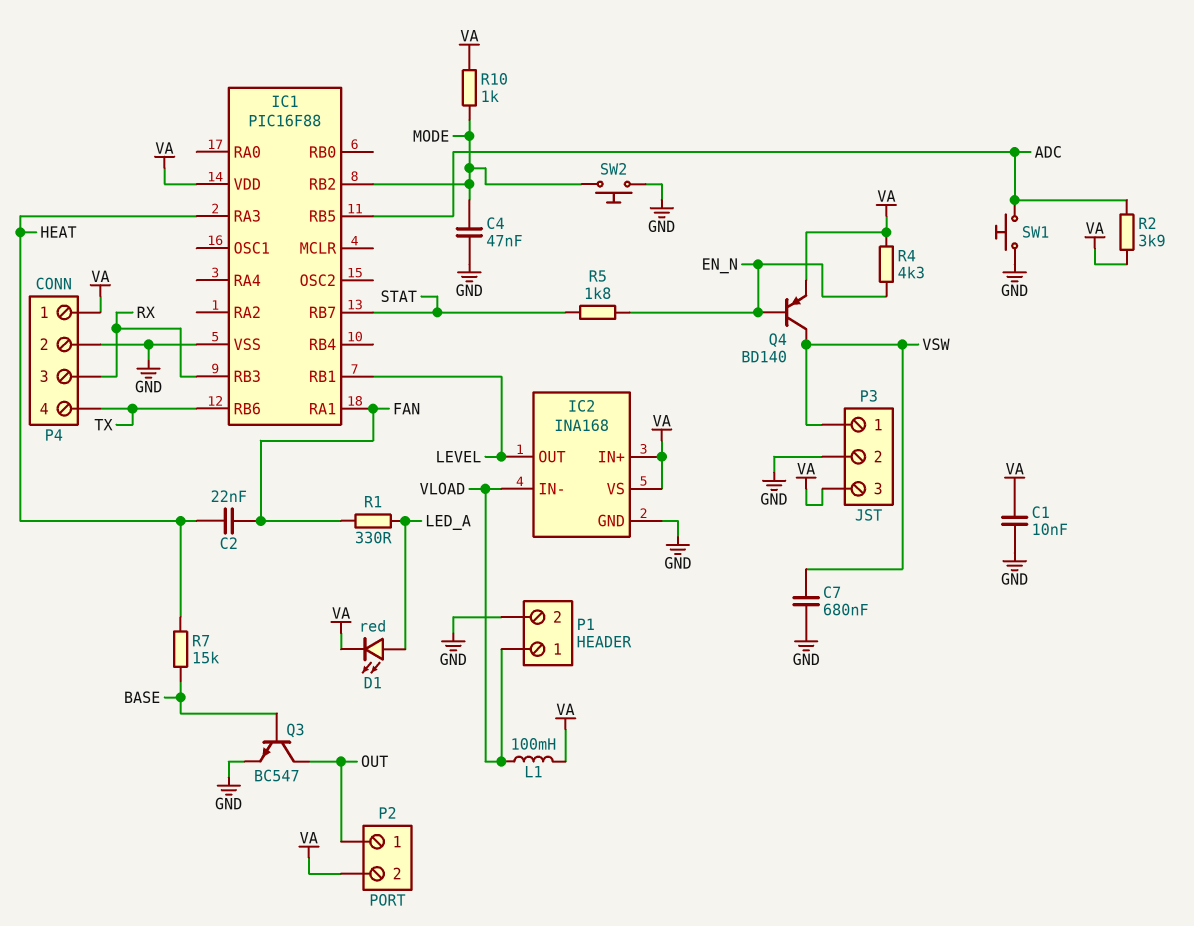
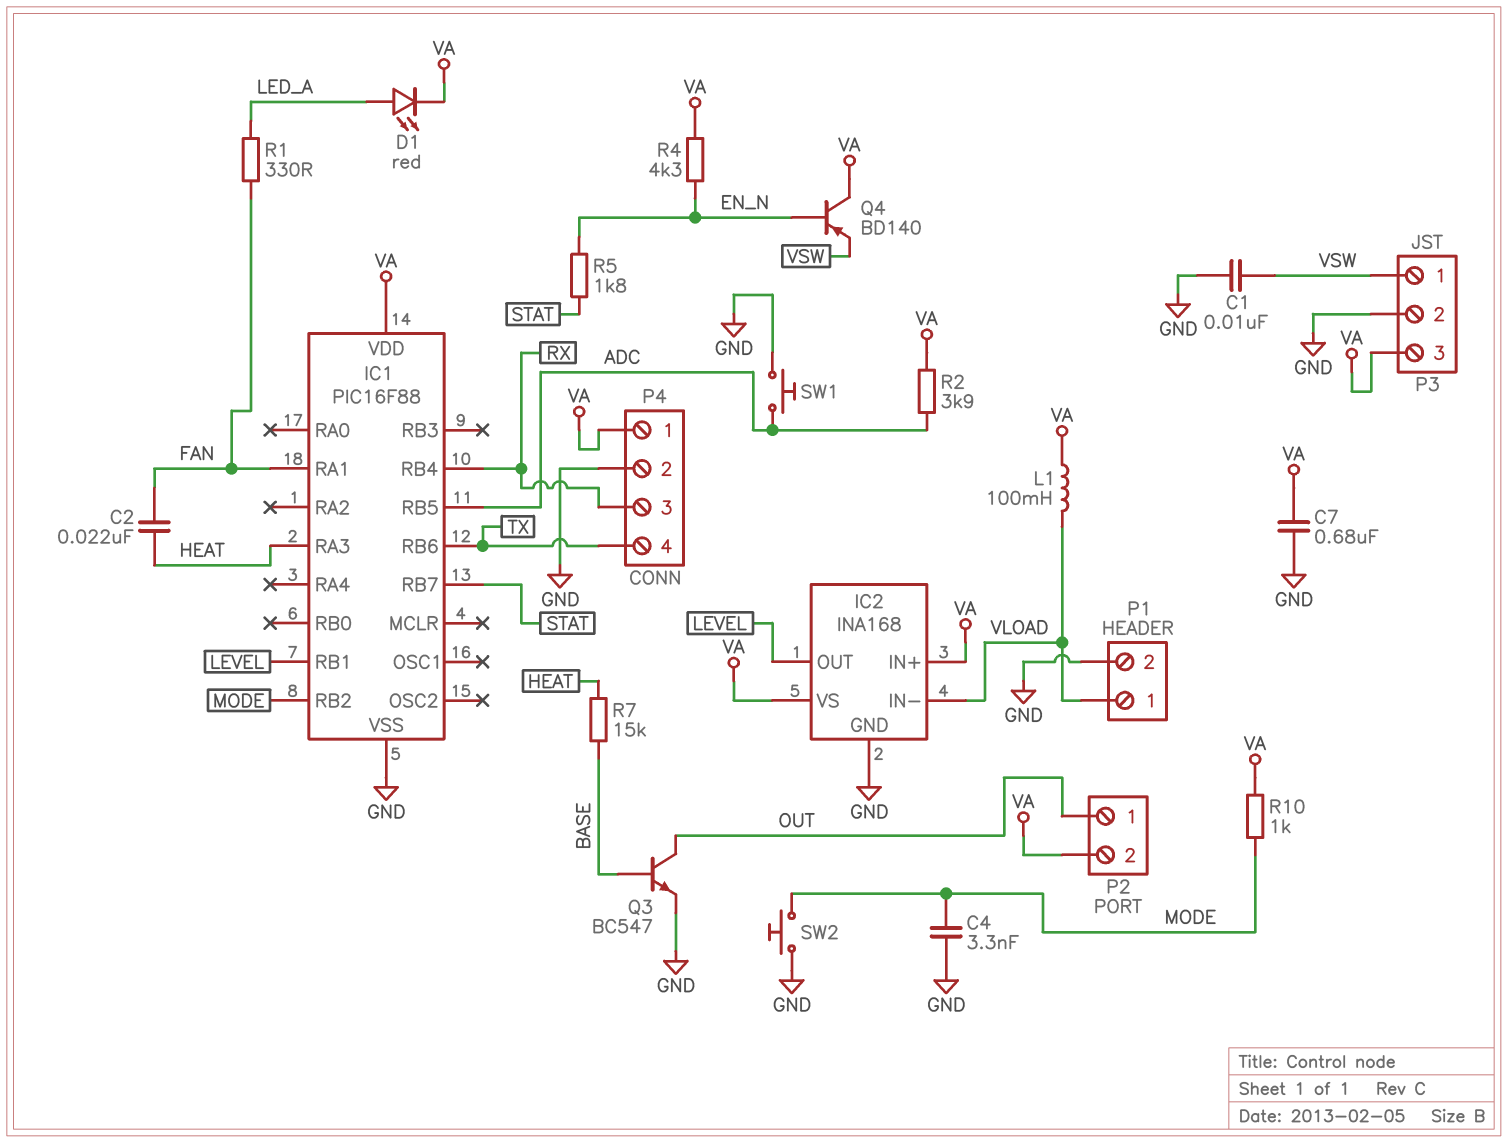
C1: 10nF (GND, VA) -> 10nF (GND, VSW)
C4: 47nF (GND, MODE) -> 3.3nF (GND, MODE)
C7: 680nF (GND, VSW) -> 680nF (GND, VA)
IC1 pin RB3: RX -> none
IC1 pin RB4: none -> RX
Q4: PNP BD140 (B EN_N, C VSW, E VA) -> PNP BD140 (B EN_N, C VA, E VSW)

